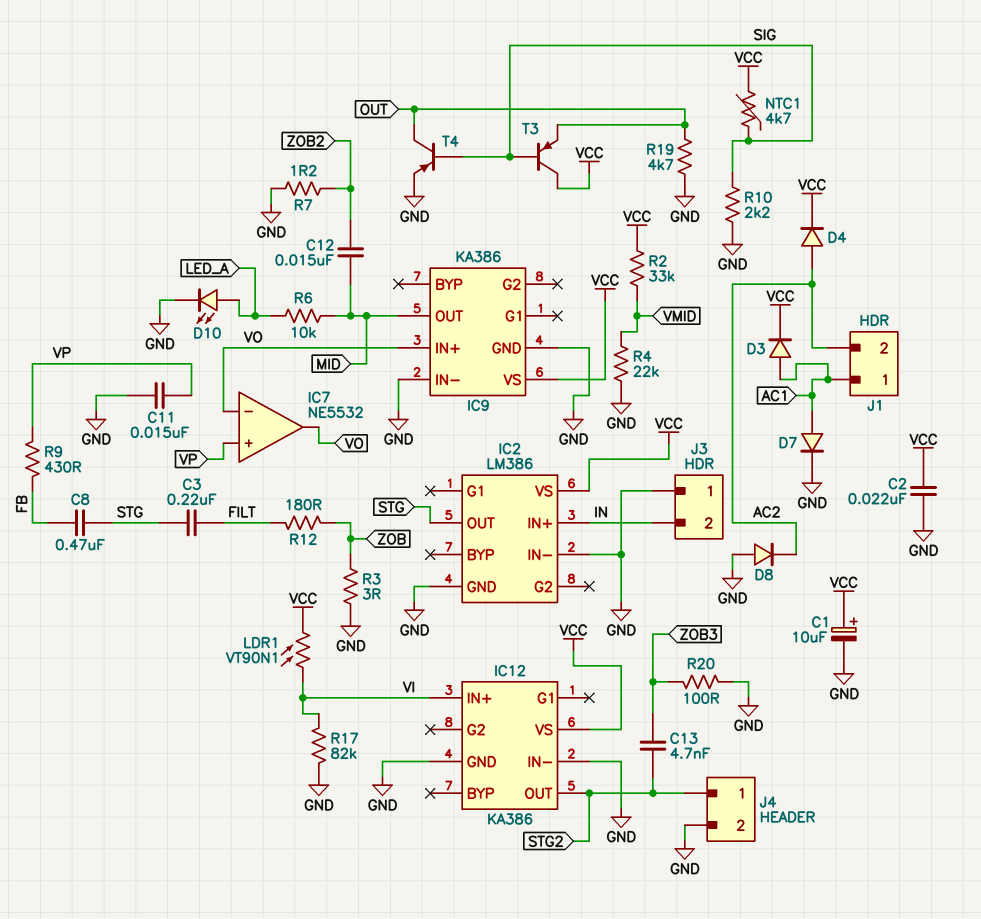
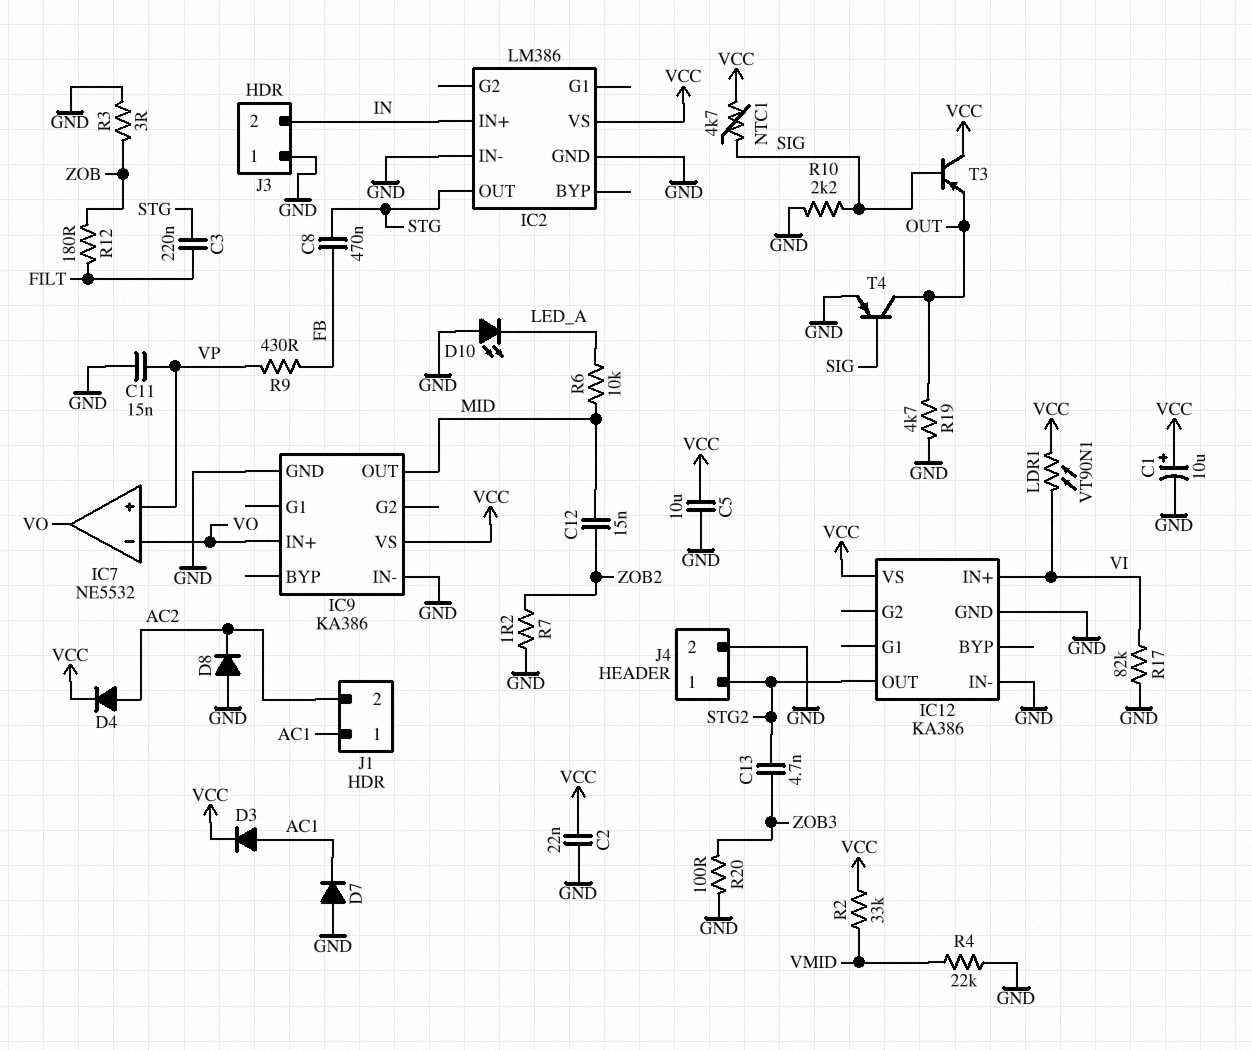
C5: none -> 10uF (GND, VCC)
D7: diode (A AC1, K GND) -> diode (A GND, K AC1)
D10: LED (A LED_A, K GND) -> LED (A GND, K LED_A)

